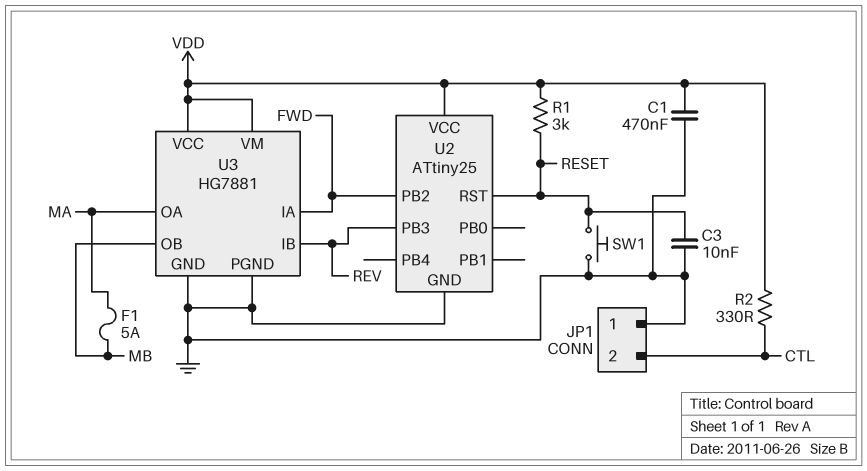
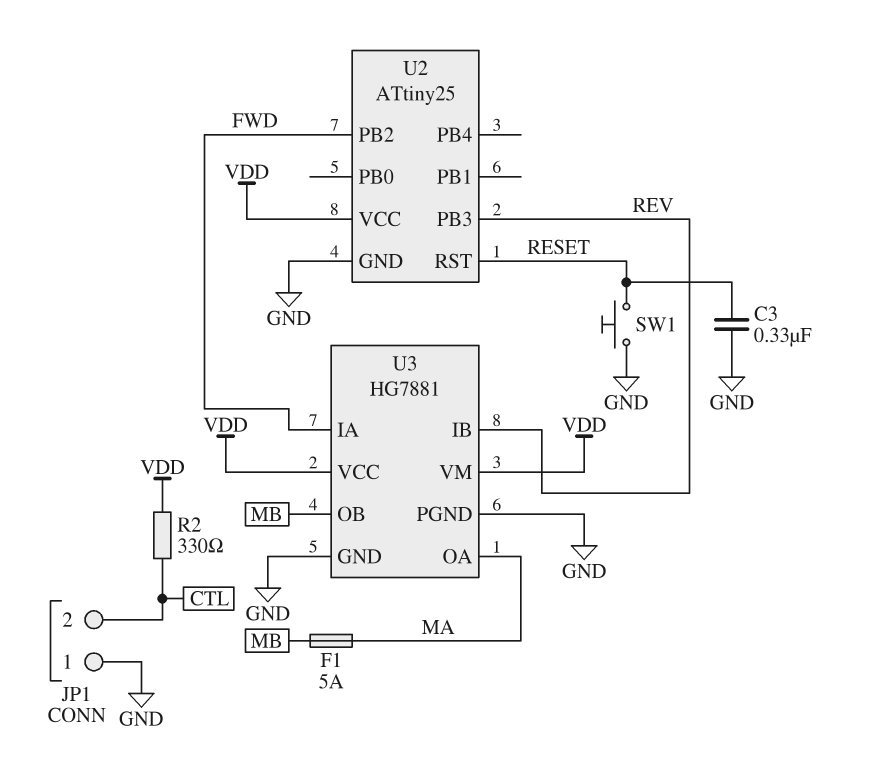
C1: 470nF (GND, VDD) -> none
C3: 10nF (GND, RESET) -> 330nF (GND, RESET)
R1: 3k (RESET, VDD) -> none

